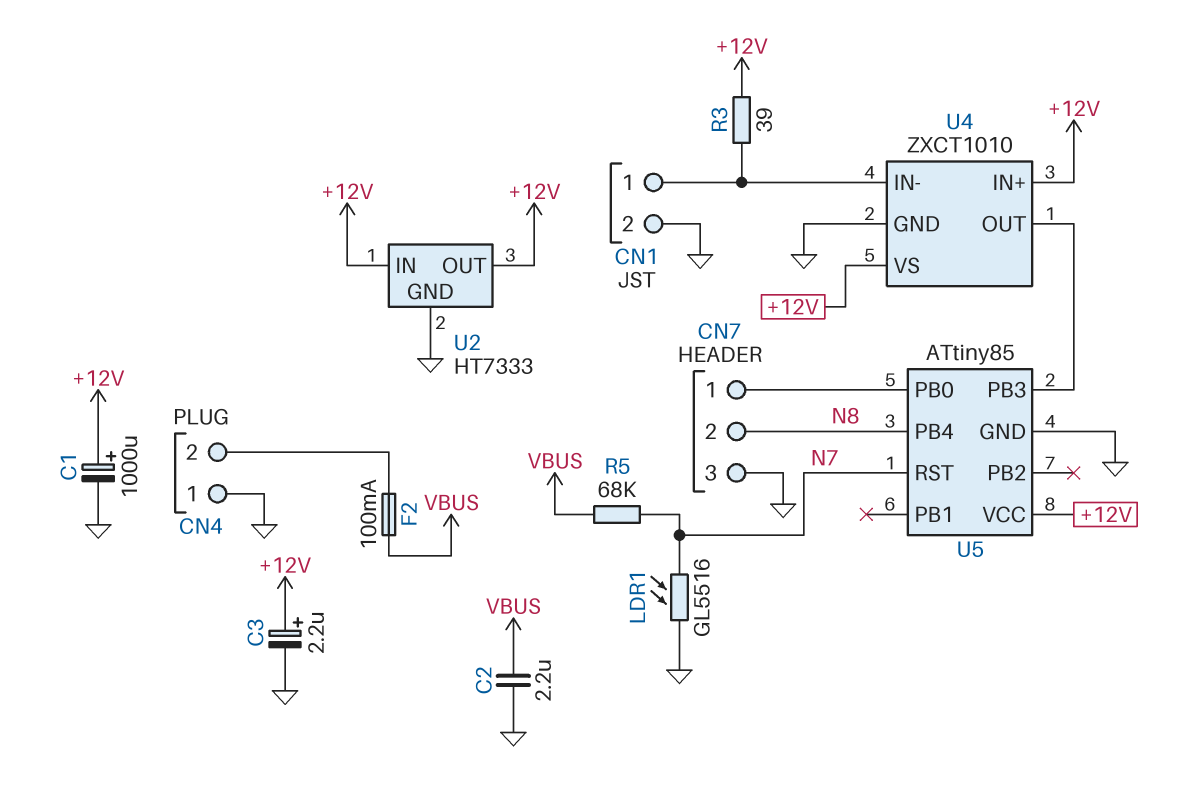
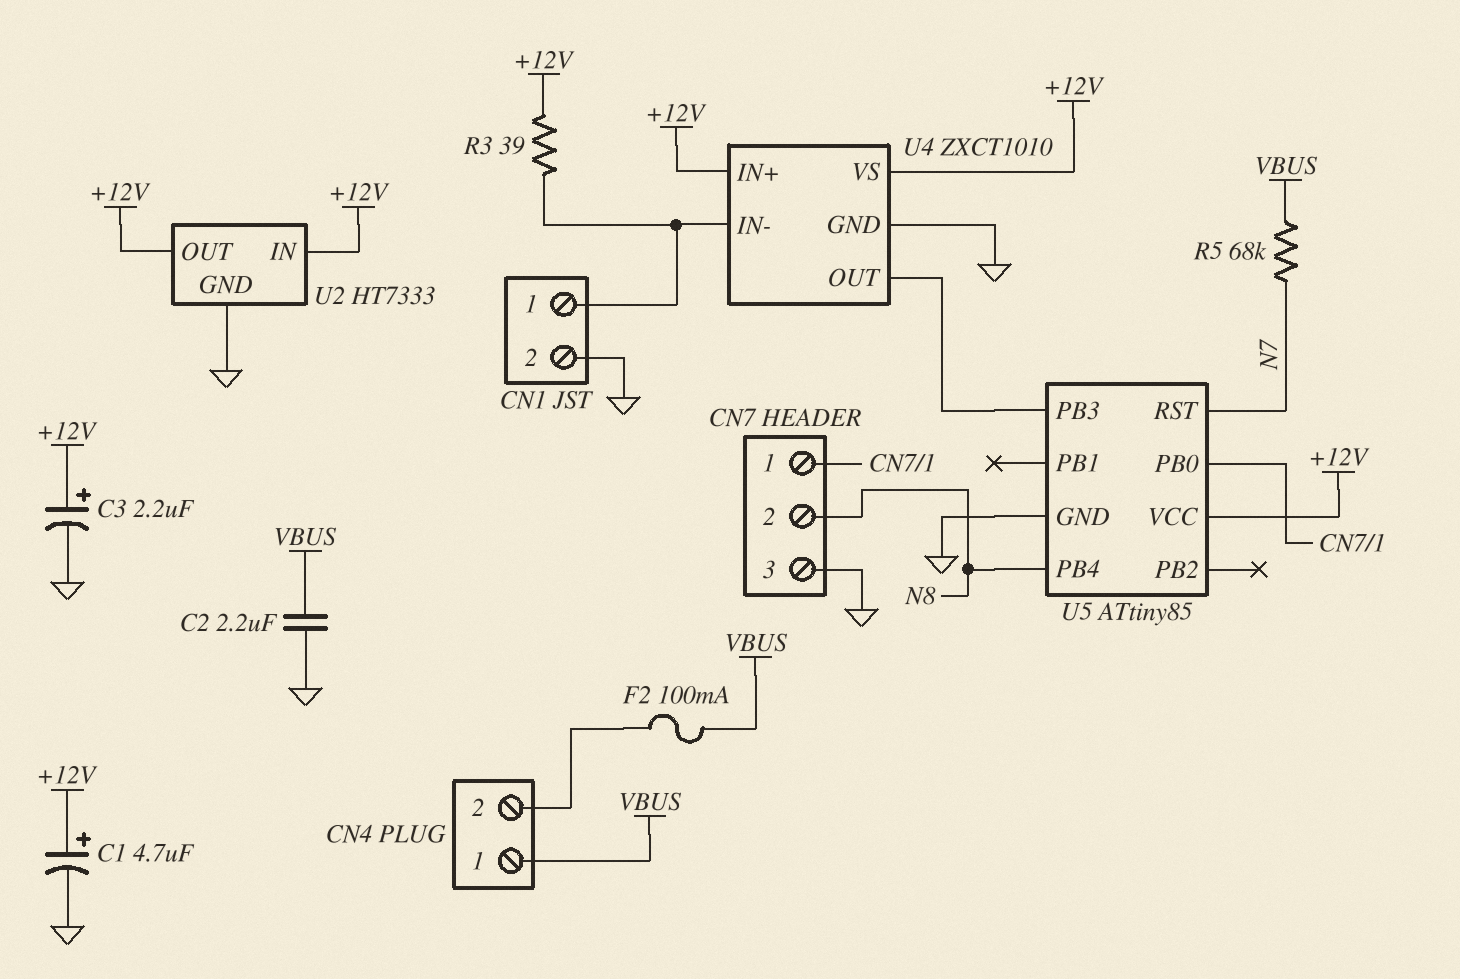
C1: 1000uF (plus +12V, minus GND) -> 4.7uF (plus +12V, minus GND)
CN4 pin 1: GND -> VBUS
LDR1: GL5516 (GND, N7) -> none

